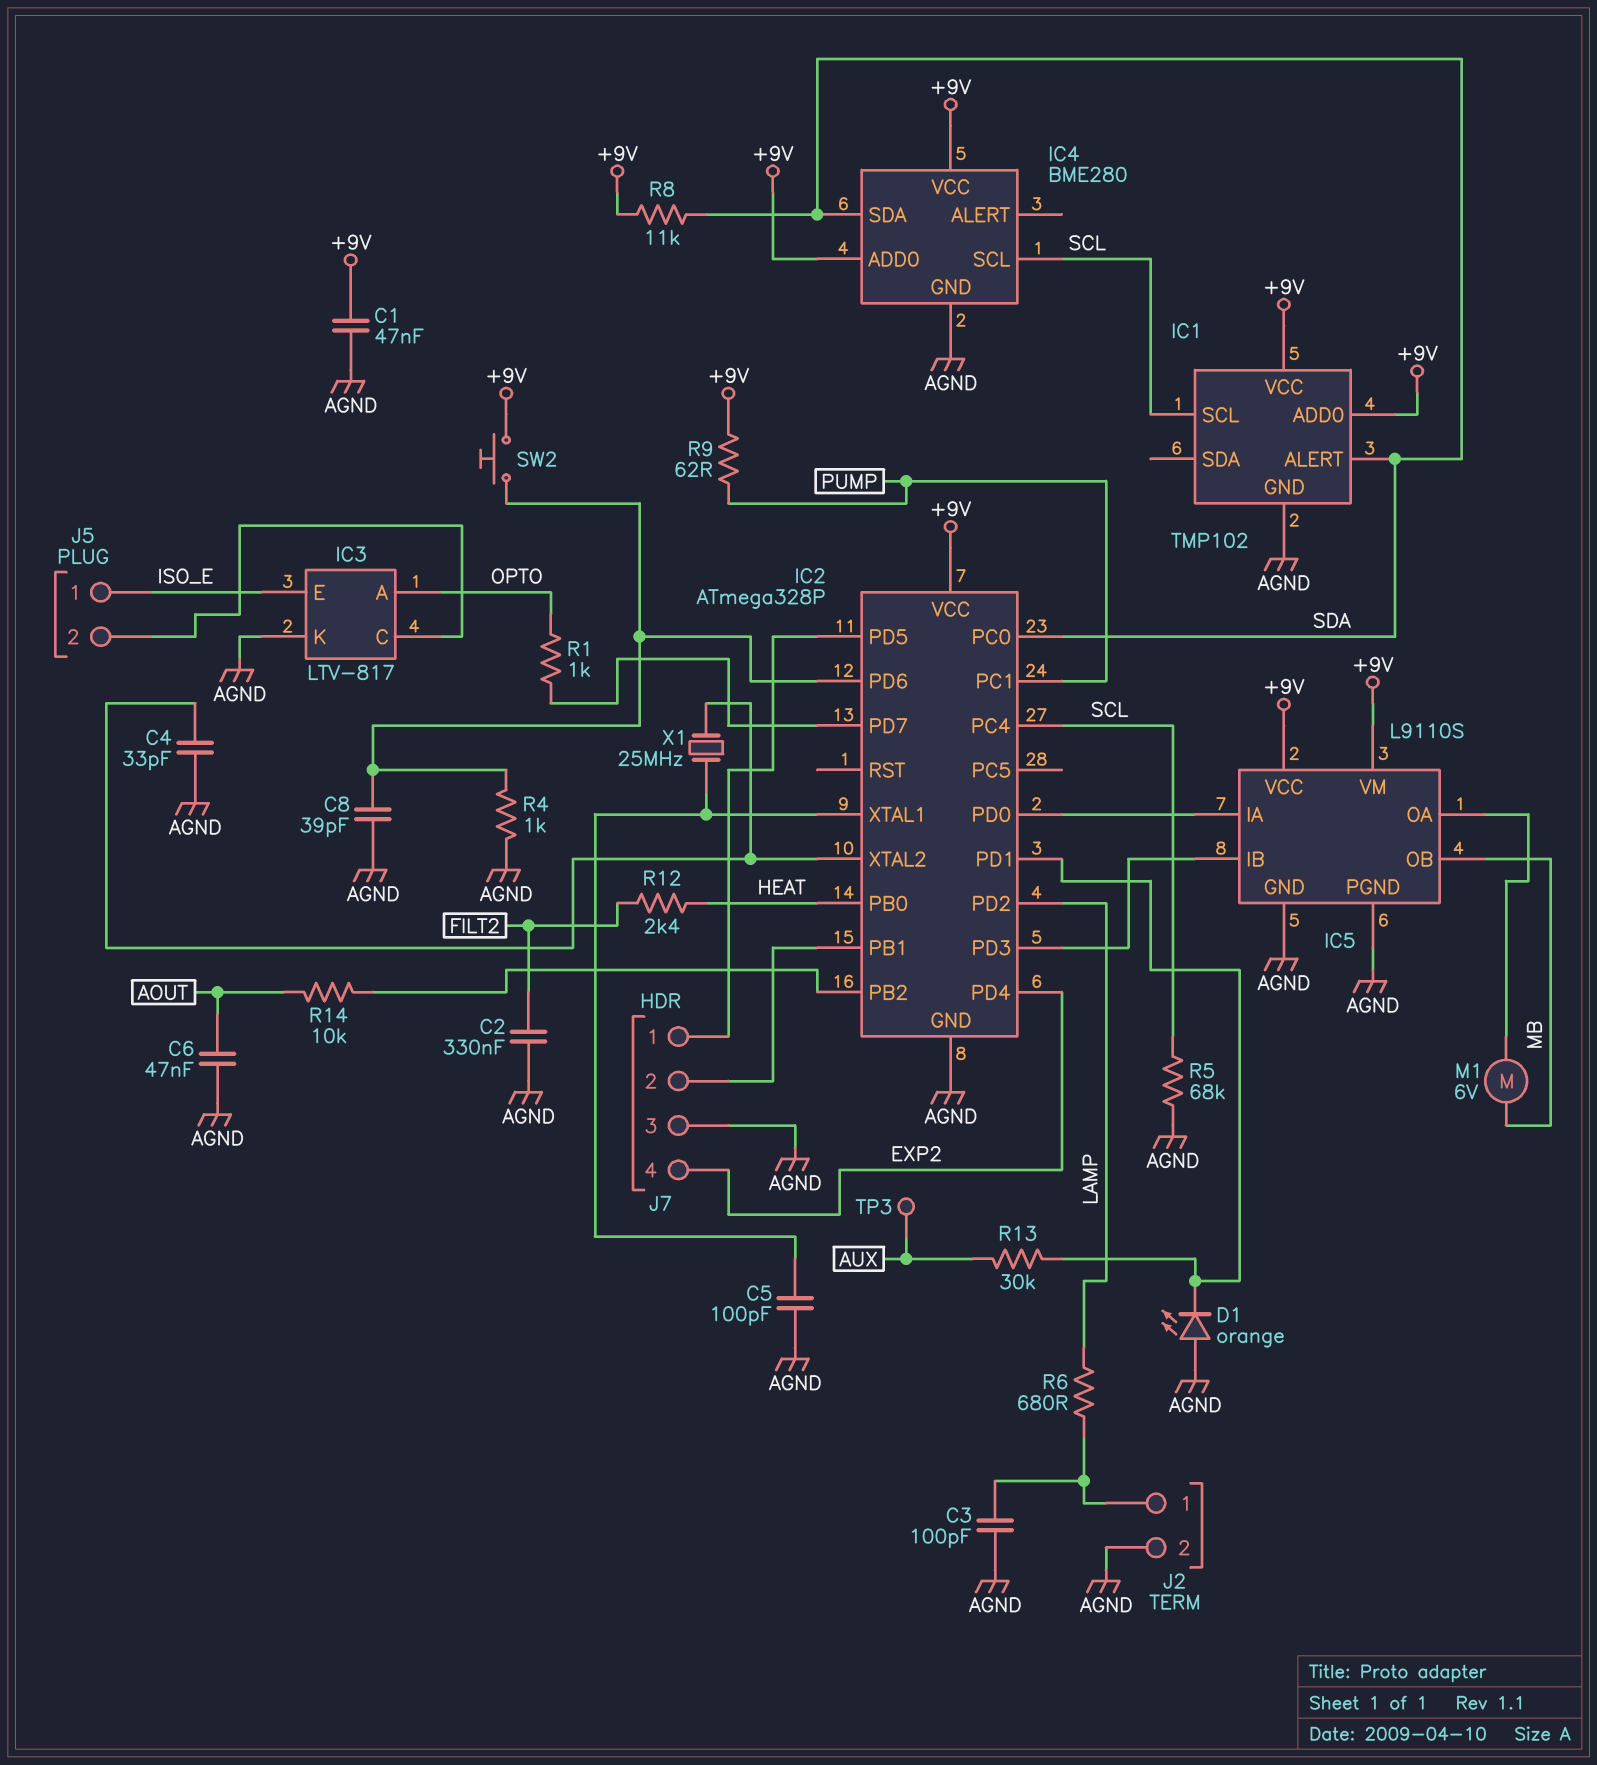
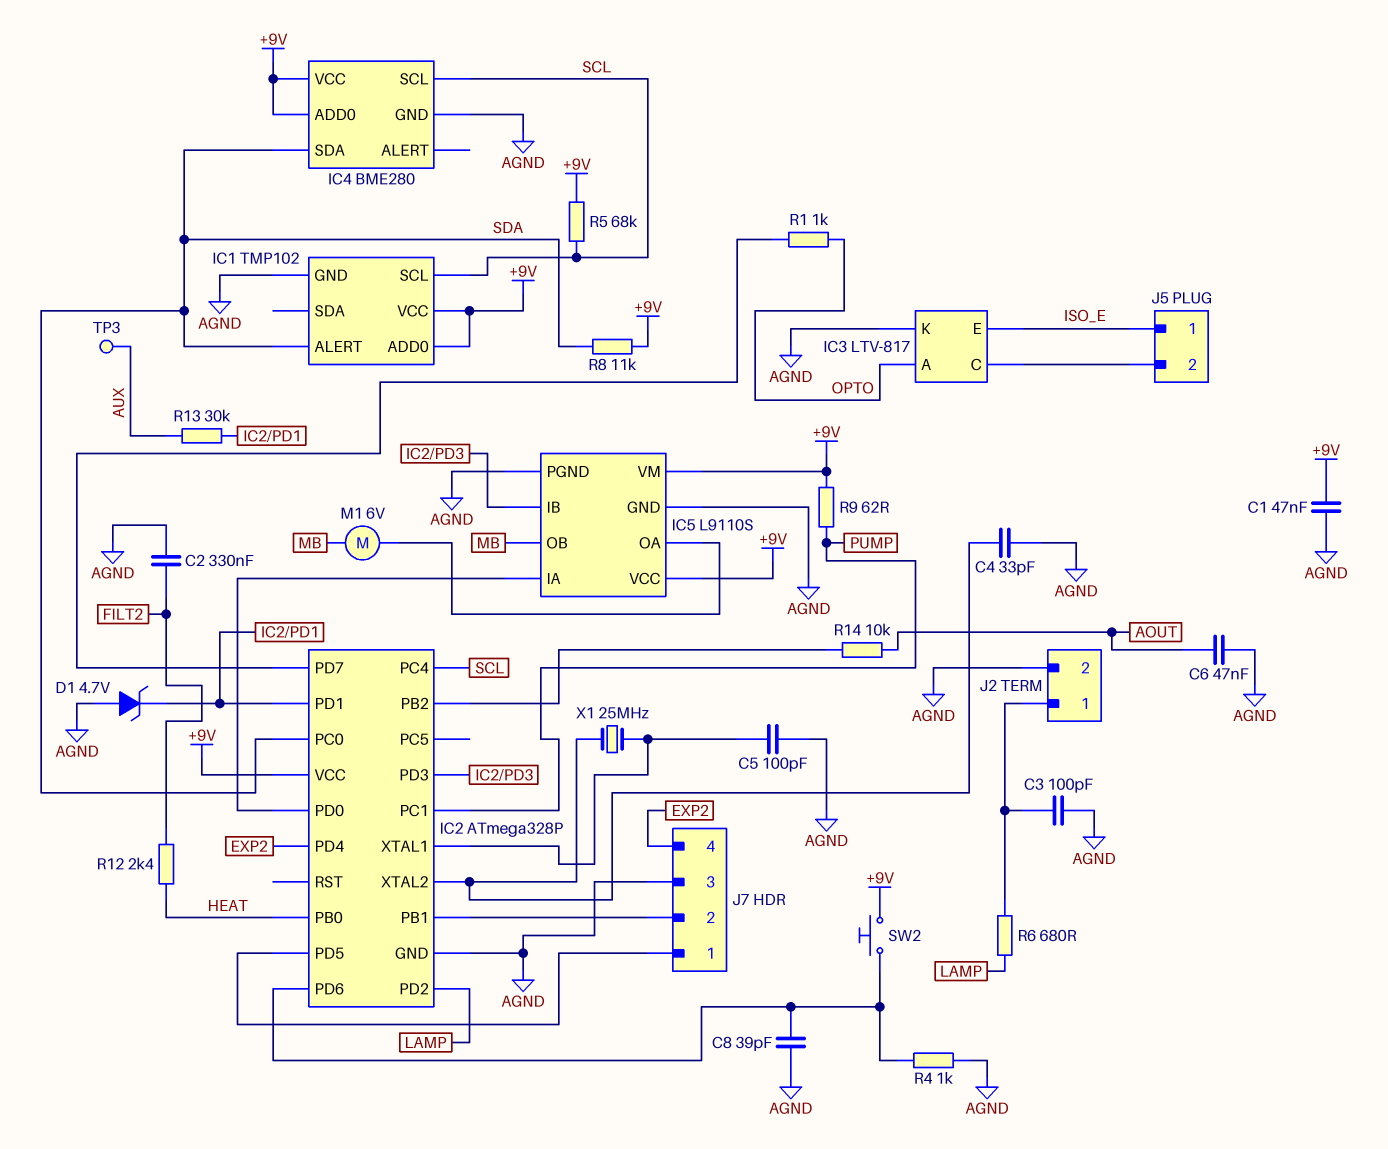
D1: LED orange (A AGND, K IC2/PD1) -> zener 4.7V (A AGND, K IC2/PD1)
R5: 68k (AGND, SCL) -> 68k (+9V, SCL)

